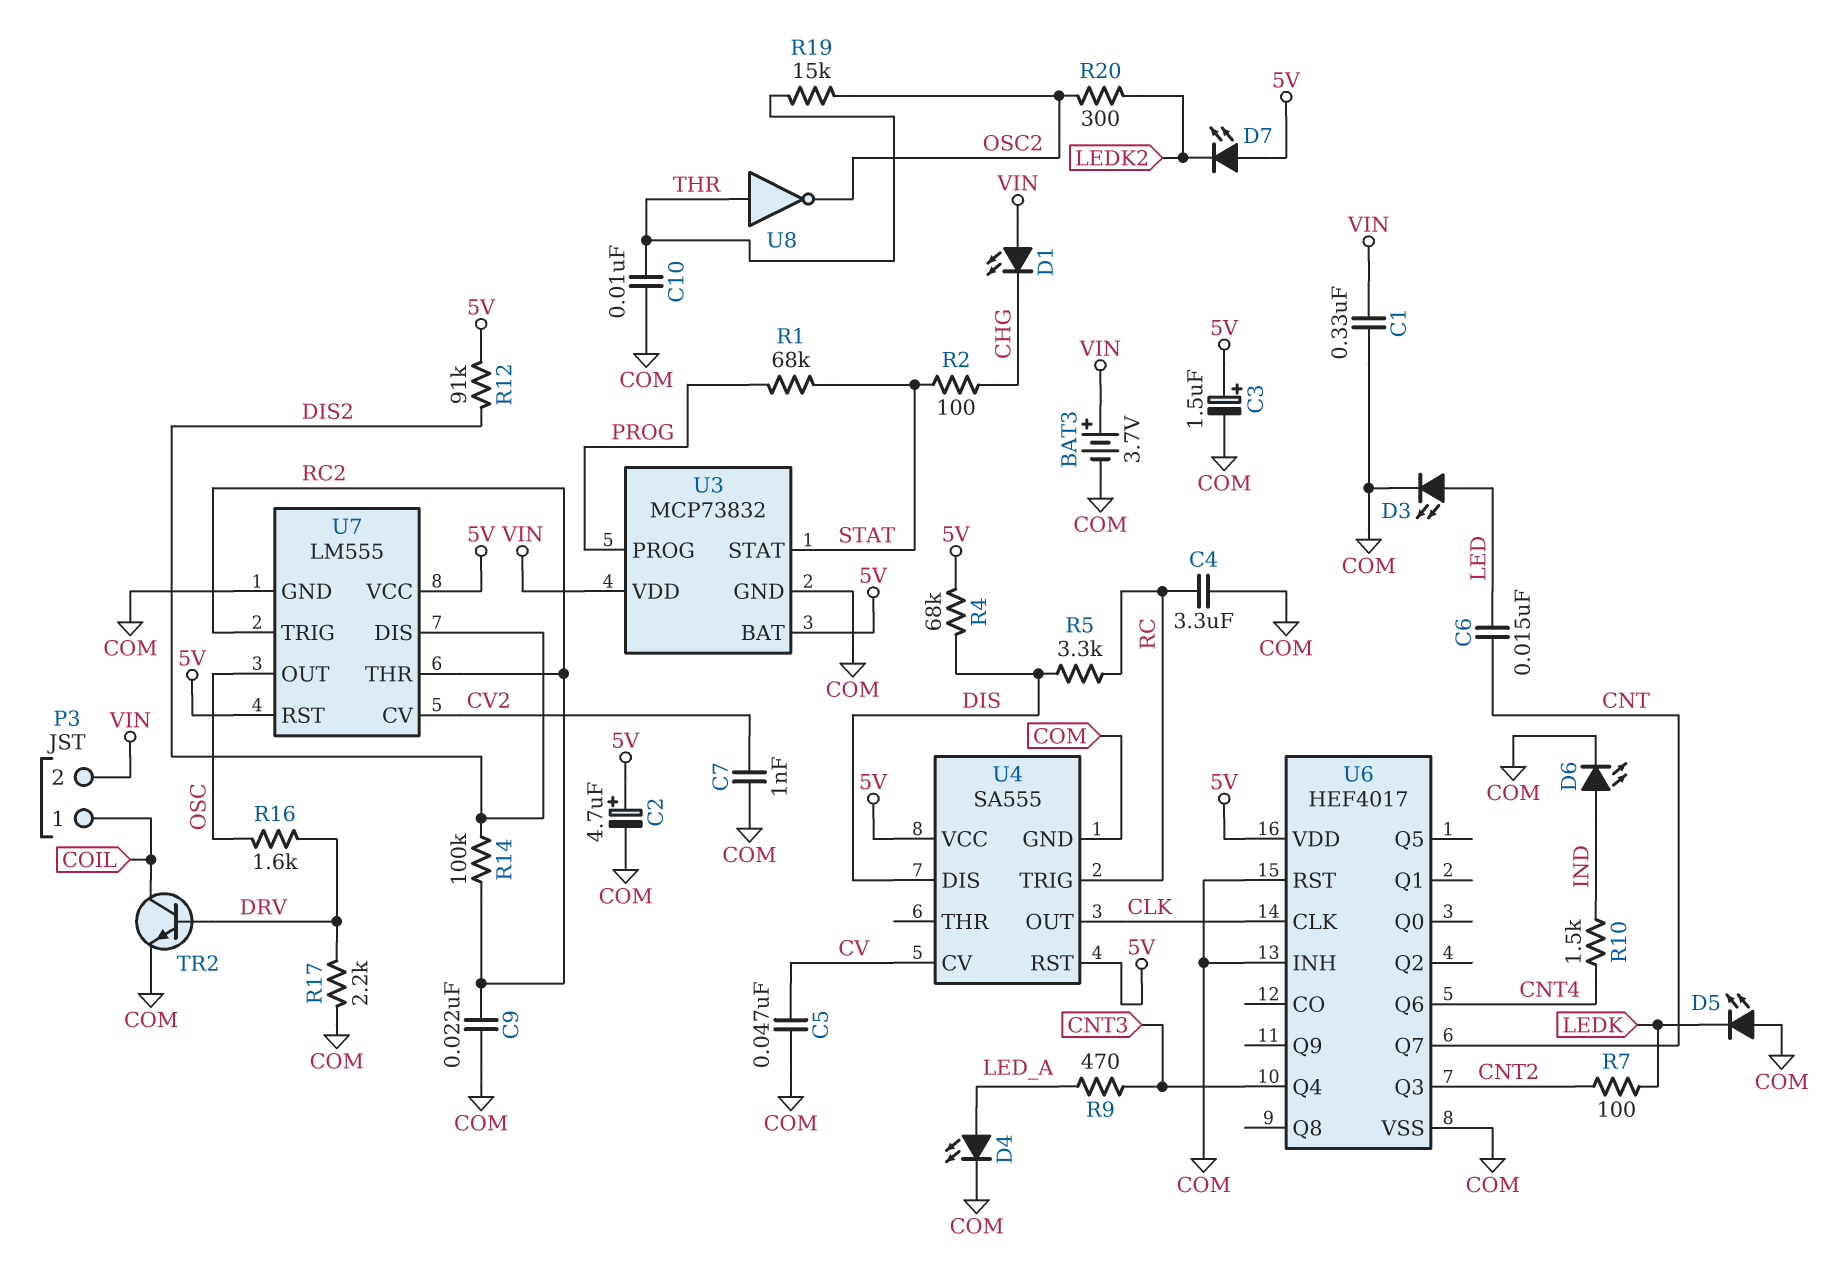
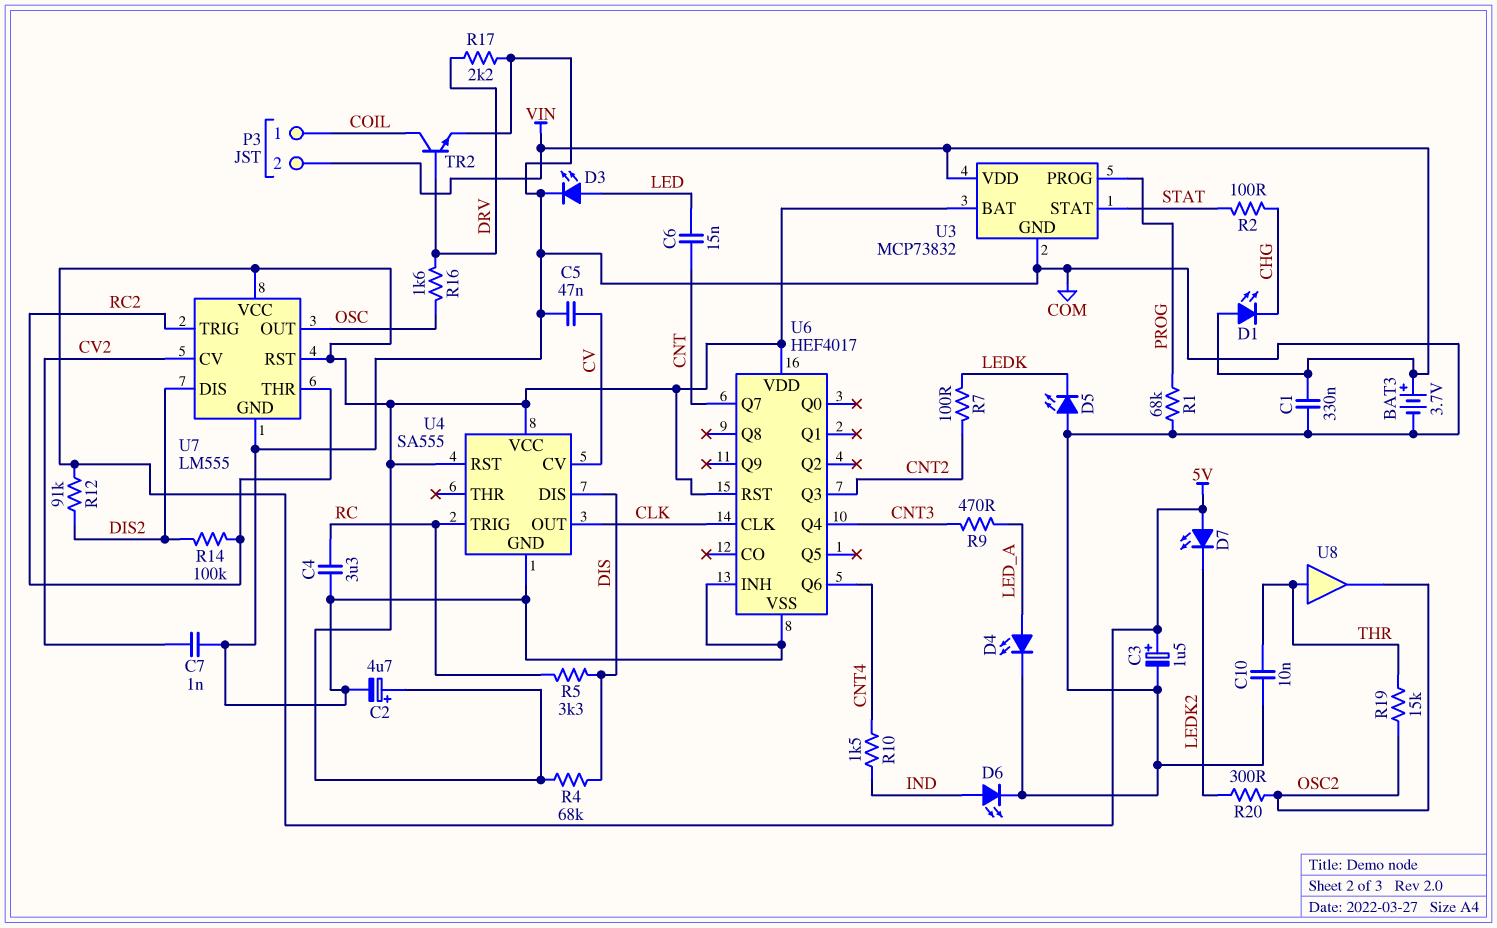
C9: 22nF (COM, RC2) -> none
R1: 68k (PROG, STAT) -> 68k (COM, PROG)
U6 pin RST: COM -> 5V
U8: NOT (in THR, out OSC2) -> buffer (in THR, out OSC2)

